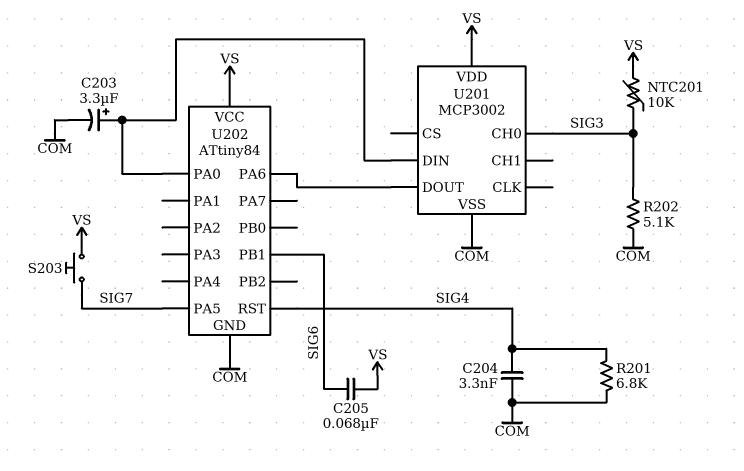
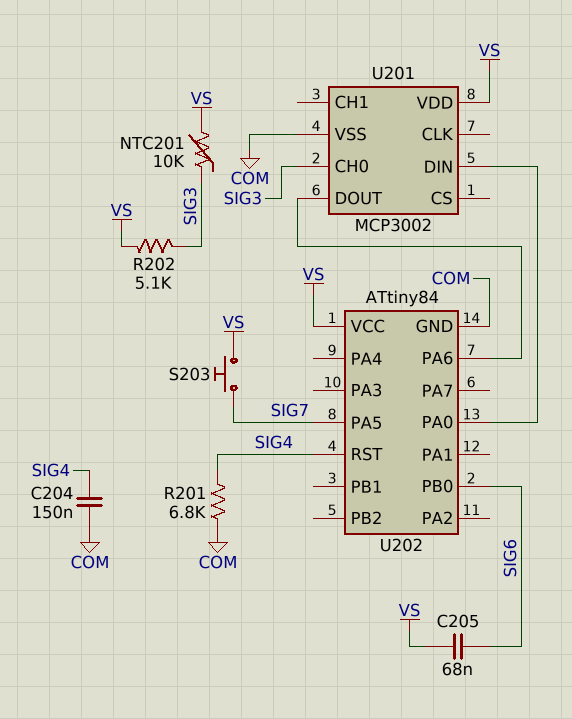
C203: 3.3uF (plus U201/DIN, minus COM) -> none
C204: 3.3nF (COM, SIG4) -> 150nF (COM, SIG4)
R202: 5.1k (COM, SIG3) -> 5.1k (SIG3, VS)
U202 pin PB0: none -> SIG6
U202 pin PB1: SIG6 -> none

